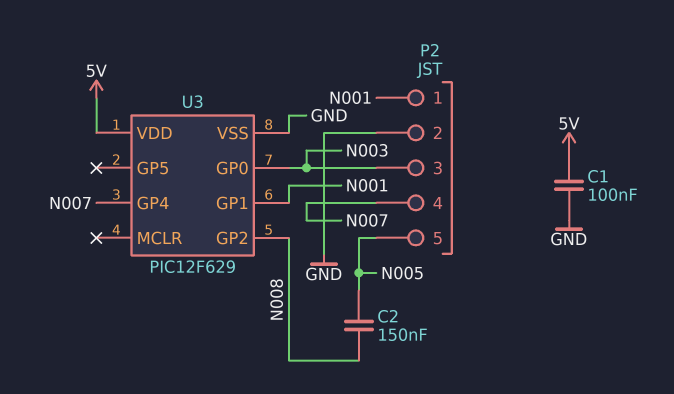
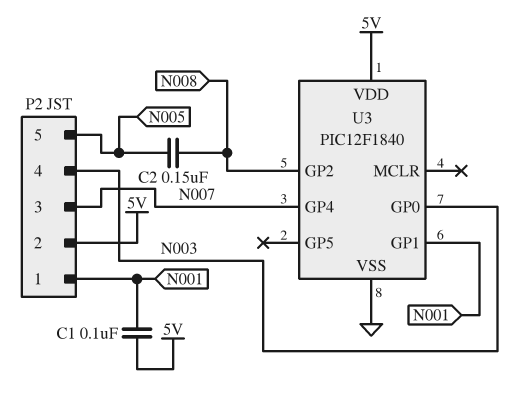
C1: 100nF (5V, GND) -> 100nF (5V, N001)
P2 pin 2: GND -> 5V
P2 pin 3: N003 -> N007
P2 pin 4: N007 -> N003
U3: PIC12F629 -> PIC12F1840

